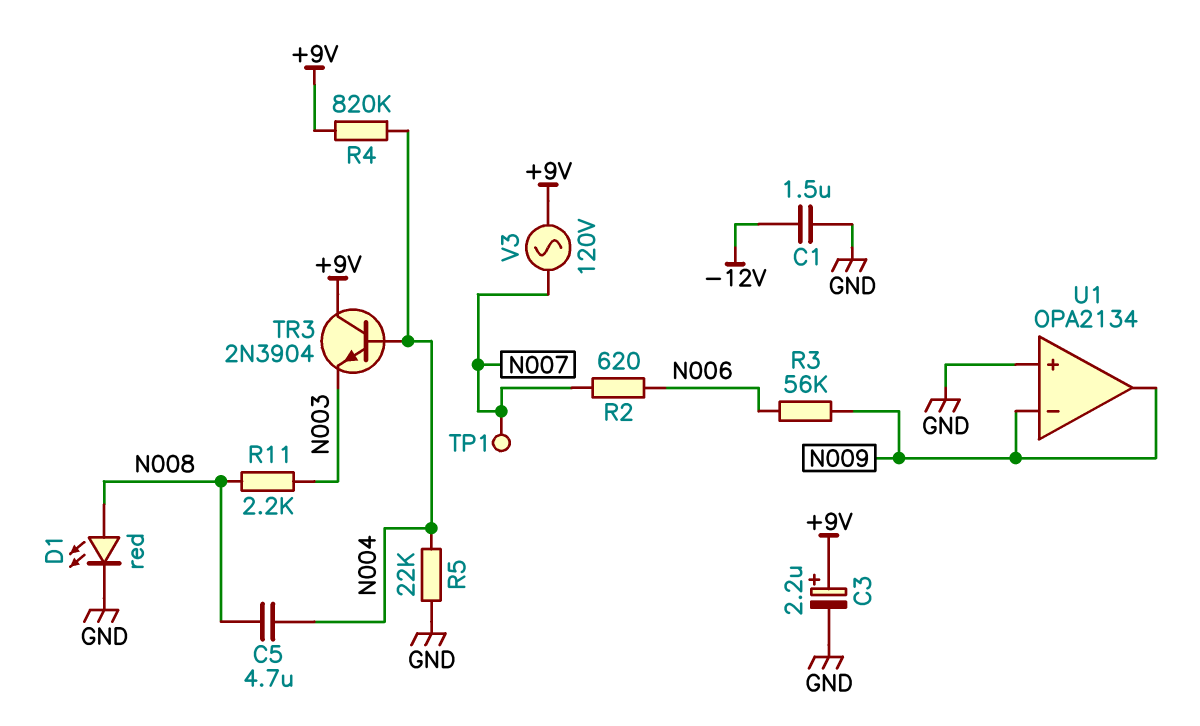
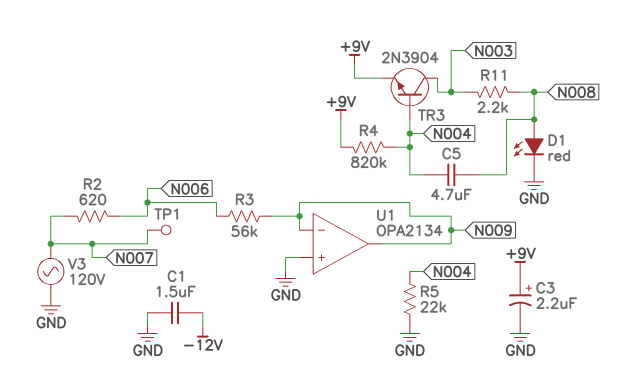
TR3: NPN 2N3904 (B N004, C +9V, E N003) -> NPN 2N3904 (B N004, C N003, E +9V)
V3: AC 120V (+9V, N007) -> AC 120V (GND, N007)

